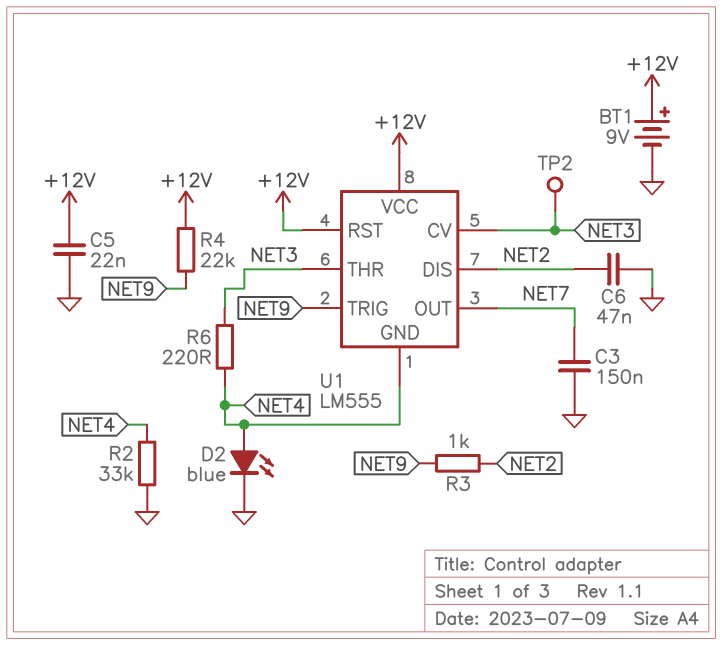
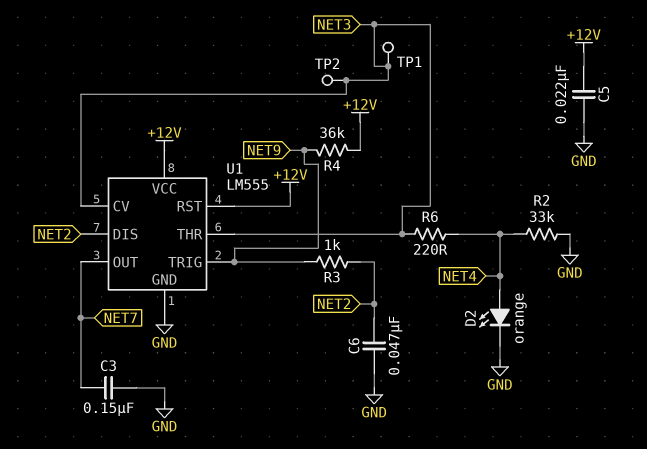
BT1: 9V (plus +12V, minus GND) -> none
D2: LED blue (A NET4, K GND) -> LED orange (A NET4, K GND)
R4: 22k (+12V, NET9) -> 36k (+12V, NET9)
TP1: none -> test point (NET3)
U1 pin GND: NET4 -> GND

